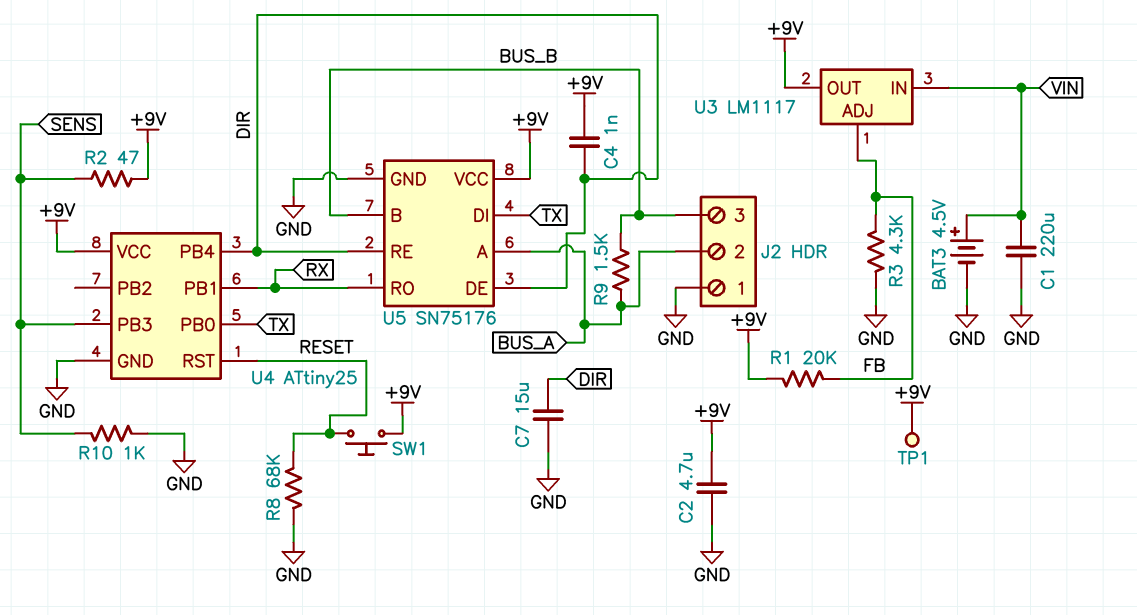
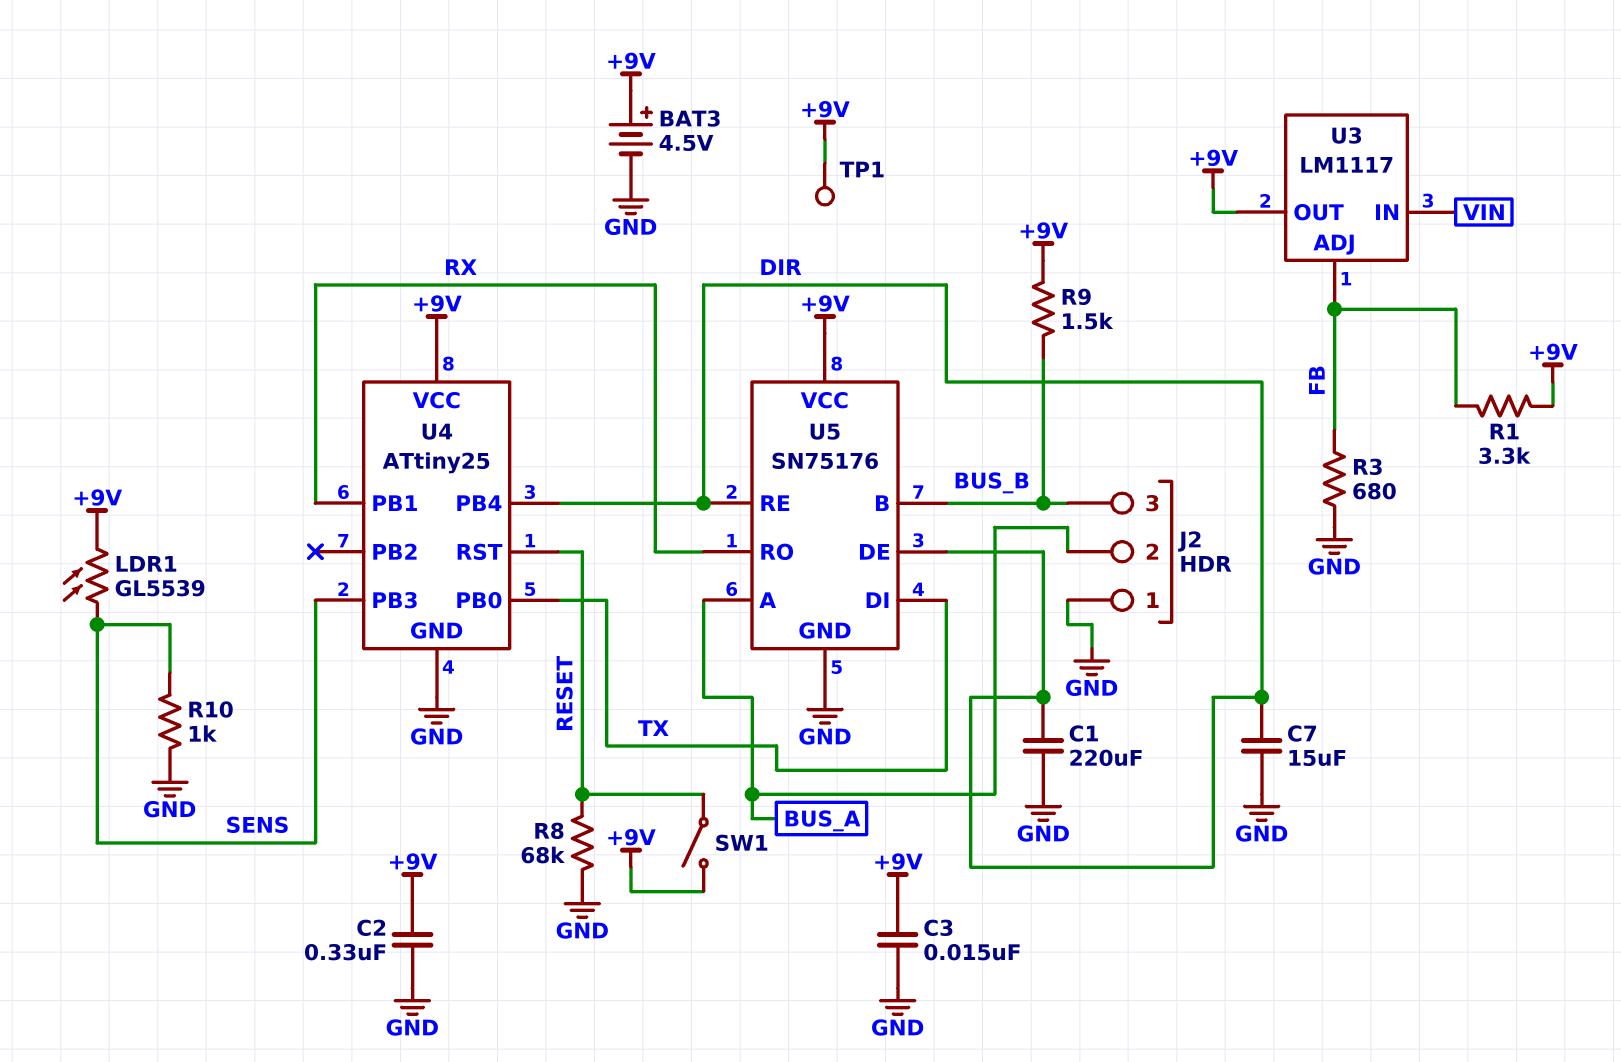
BAT3: 4.5V (plus VIN, minus GND) -> 4.5V (plus +9V, minus GND)
C1: 220uF (GND, VIN) -> 220uF (DIR, GND)
C2: 4.7uF (+9V, GND) -> 330nF (+9V, GND)
C3: none -> 15nF (+9V, GND)
C4: 1nF (+9V, DIR) -> none
LDR1: none -> GL5539 (+9V, SENS)
R1: 20k (+9V, FB) -> 3.3k (+9V, FB)
R2: 47 (+9V, SENS) -> none
R3: 4.3k (FB, GND) -> 680 (FB, GND)
R9: 1.5k (BUS_A, BUS_B) -> 1.5k (+9V, BUS_B)
SW1: button (+9V, RESET) -> switch (+9V, RESET)

